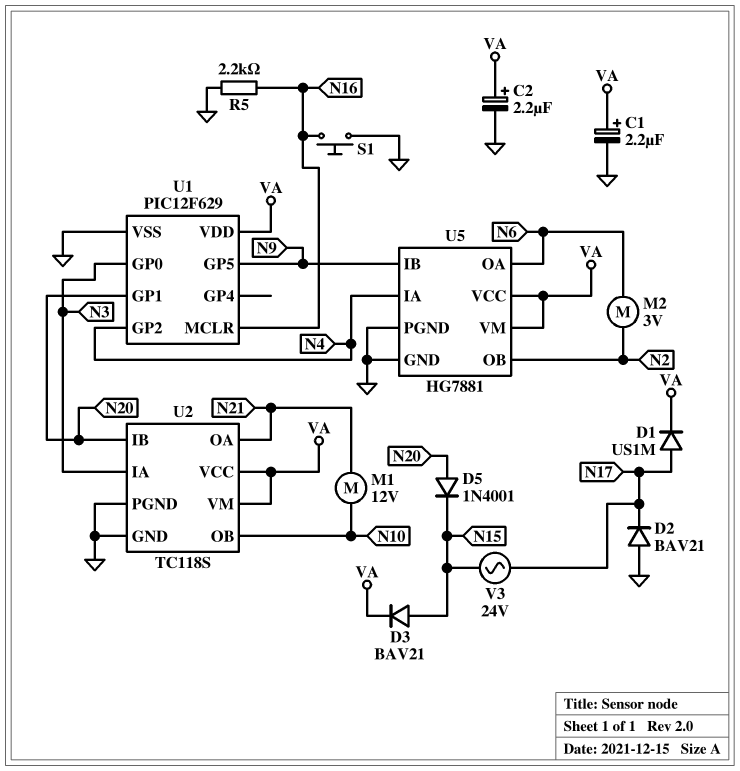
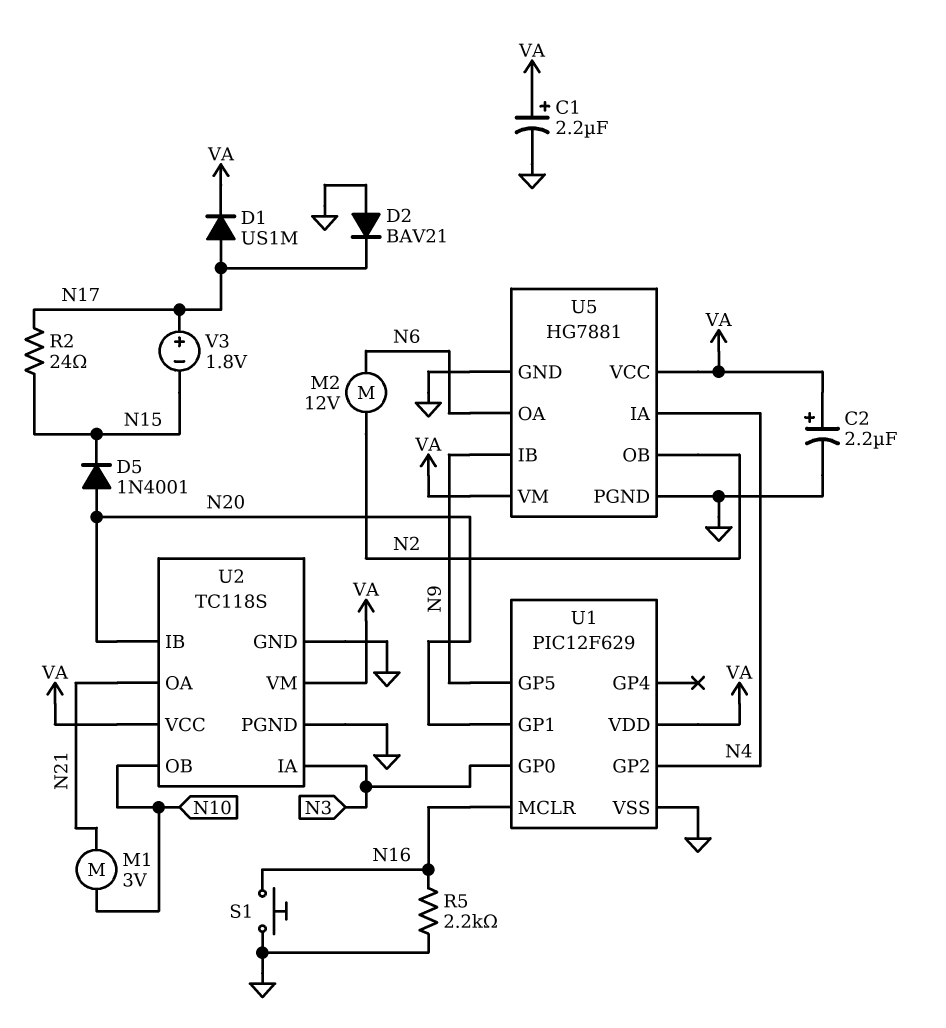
D3: diode BAV21 (A N15, K VA) -> none
M1: motor 12V (N10, N21) -> motor 3V (N10, N21)
M2: motor 3V (N2, N6) -> motor 12V (N2, N6)
R2: none -> 24 (N15, N17)
V3: AC 24V (N15, N17) -> 1.8V (plus N17, minus N15)

